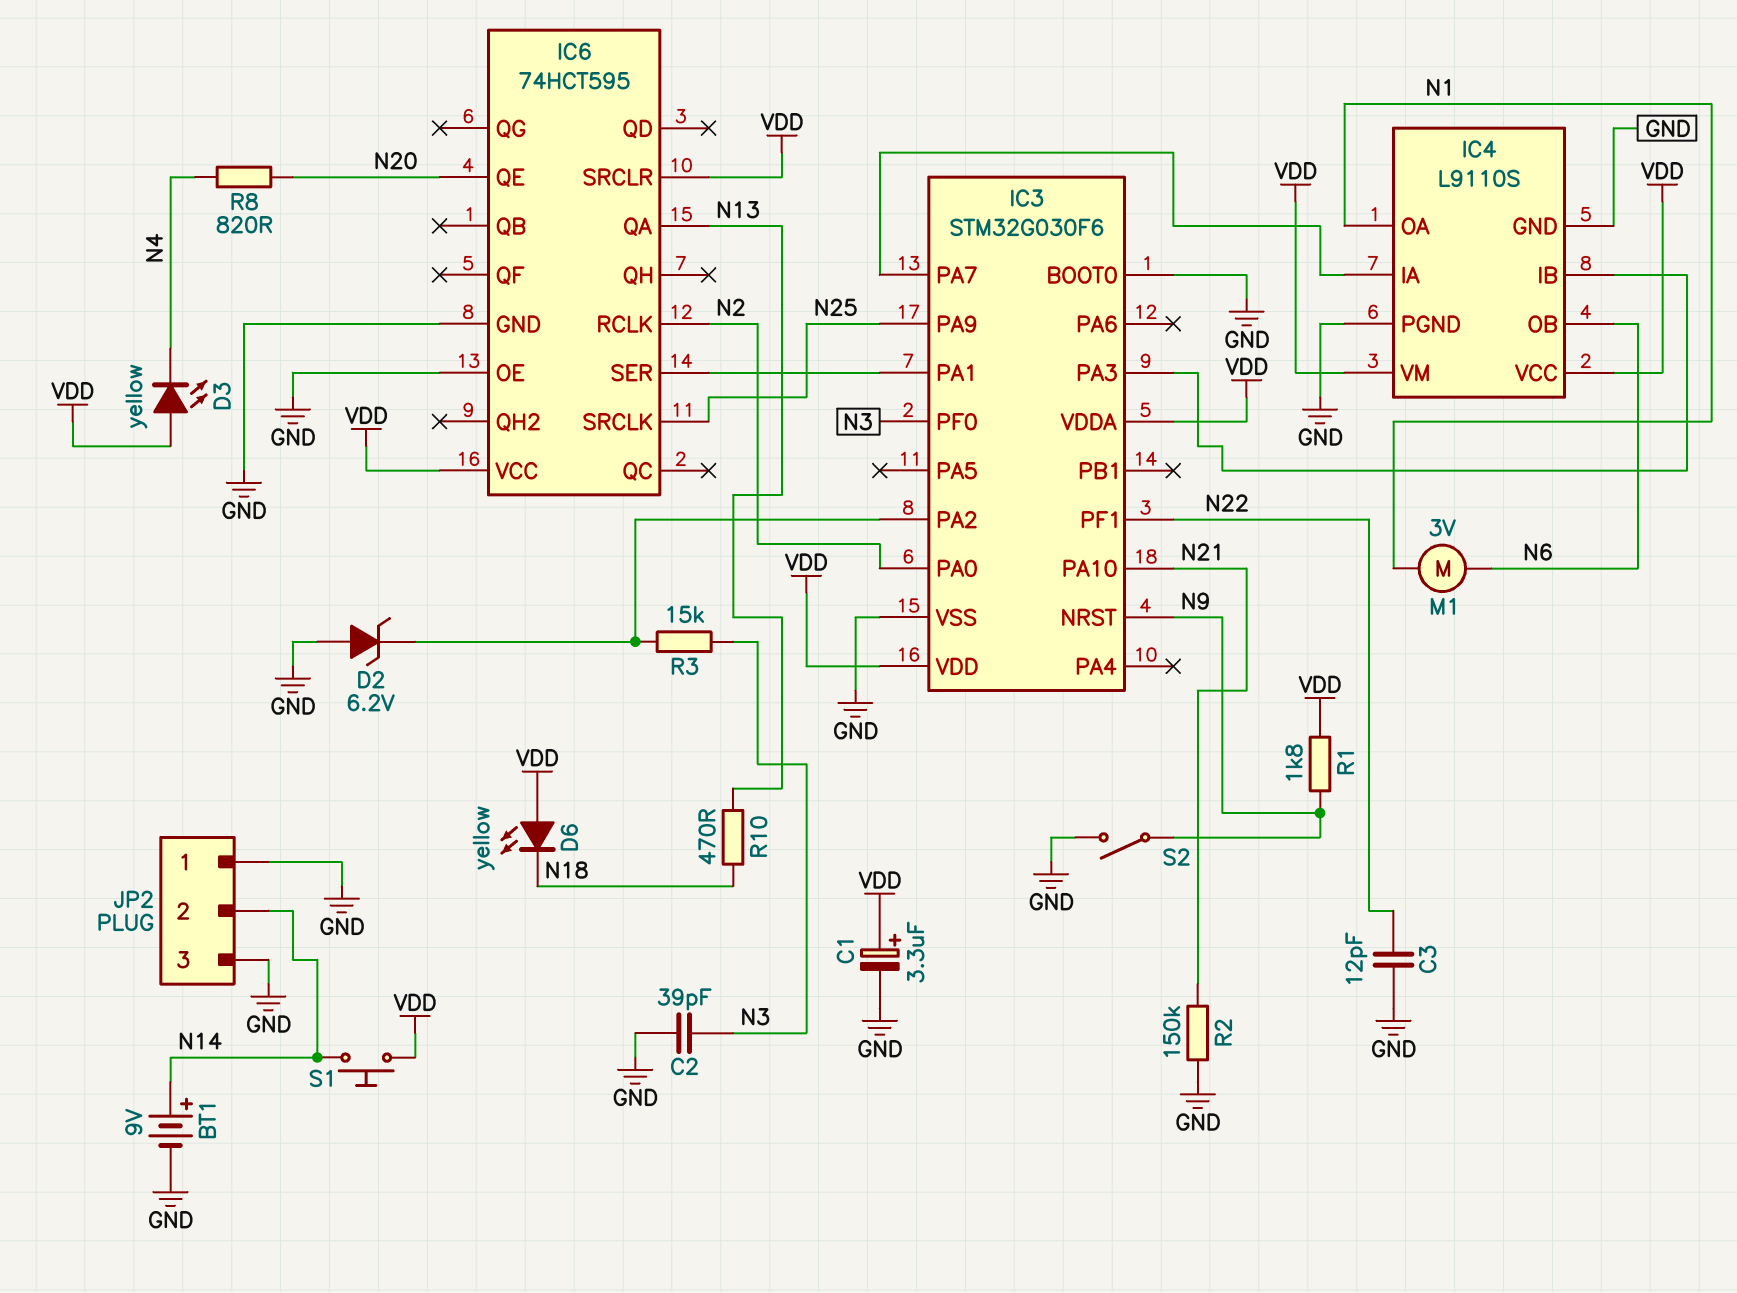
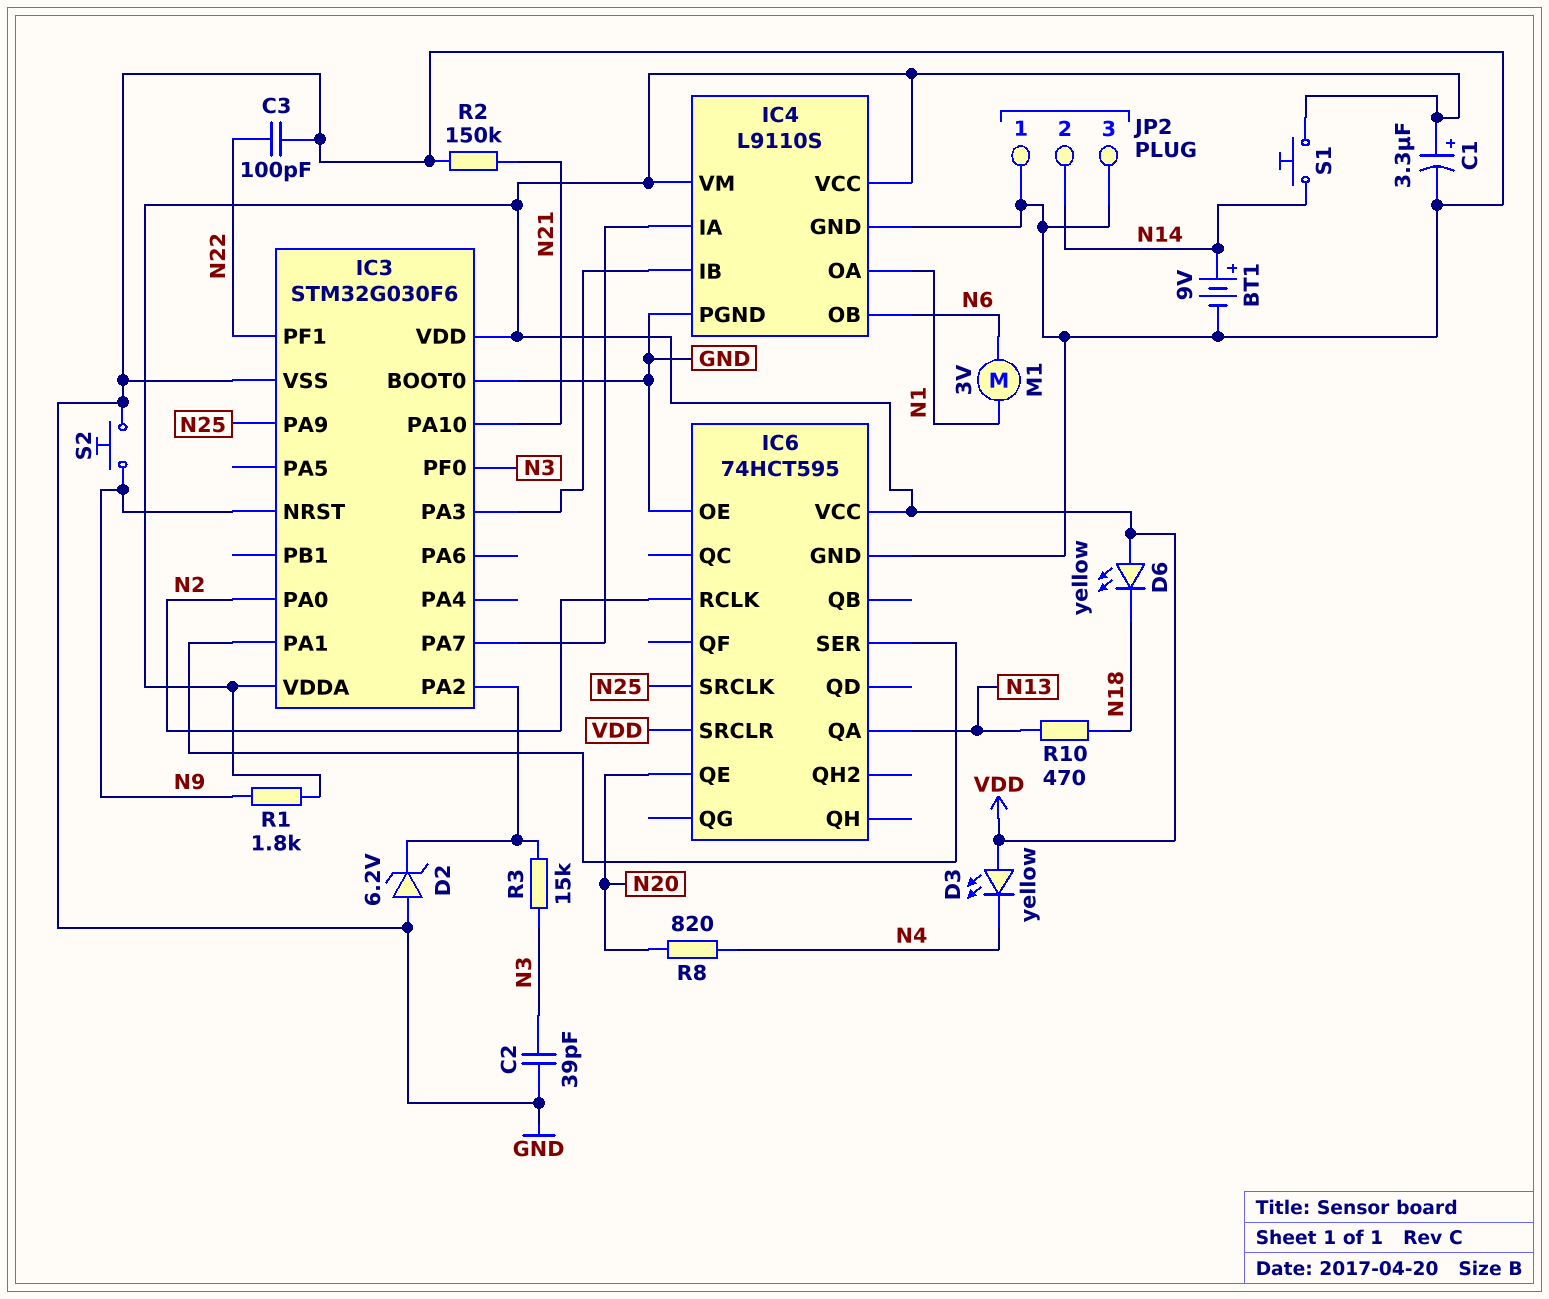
C3: 12pF (GND, N22) -> 100pF (GND, N22)
S2: switch (GND, N9) -> button (GND, N9)

